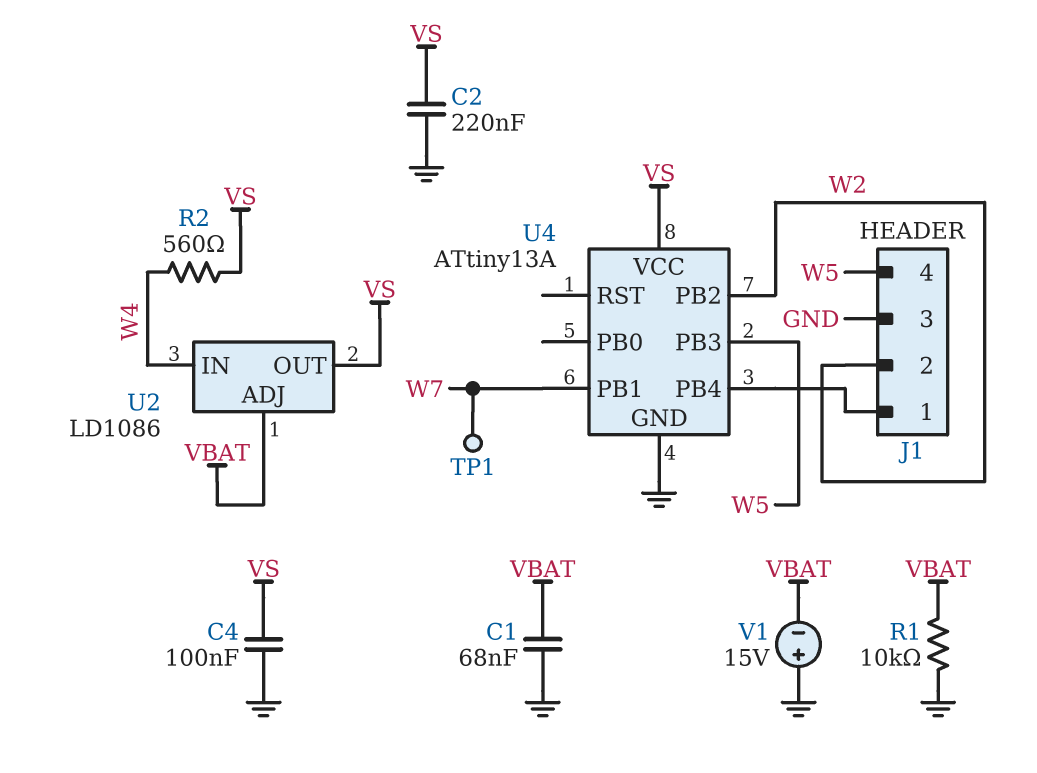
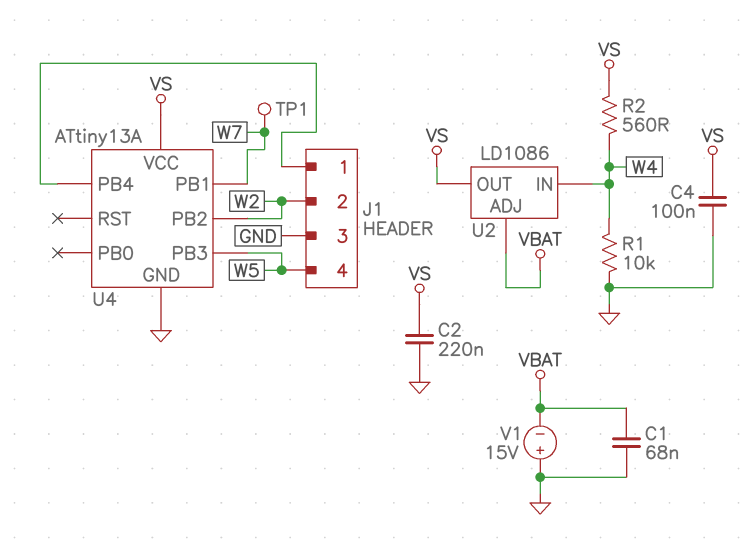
R1: 10k (GND, VBAT) -> 10k (GND, W4)

